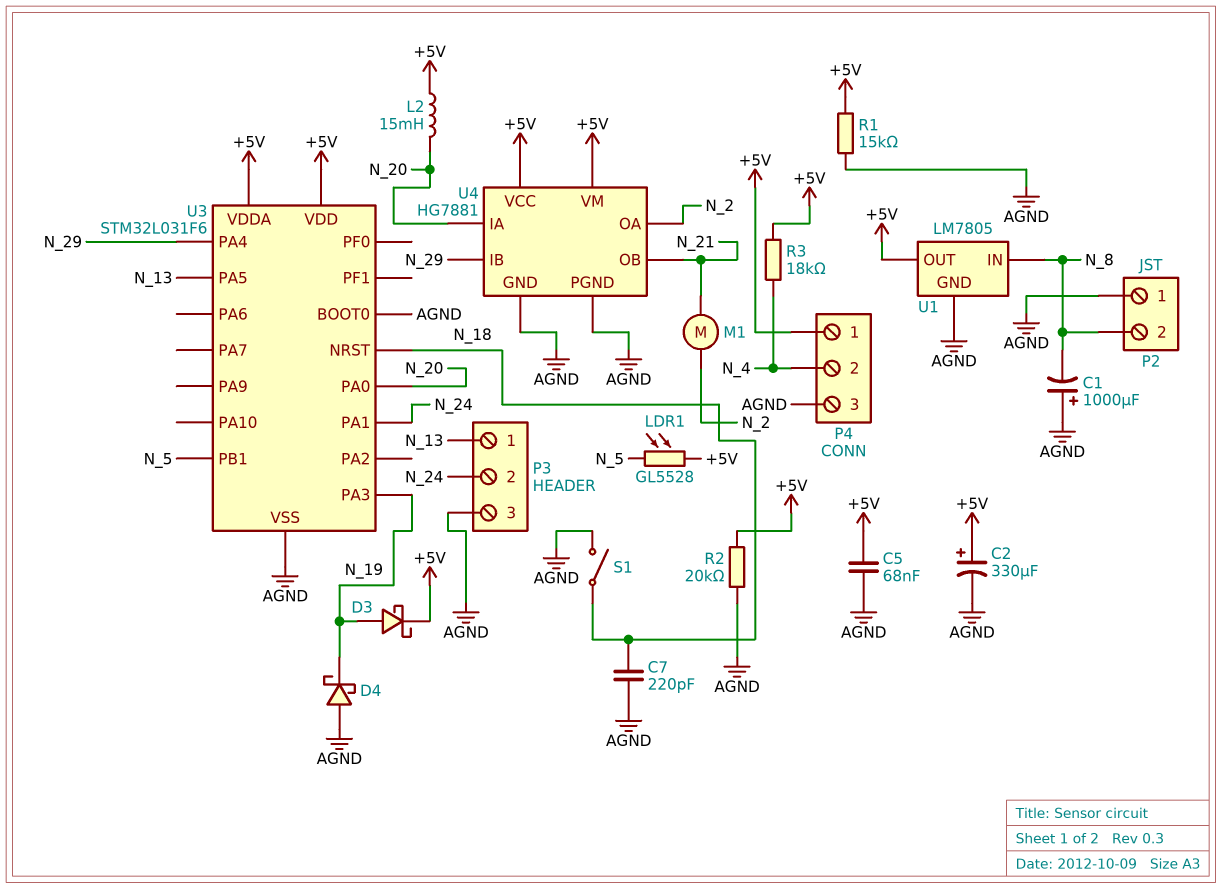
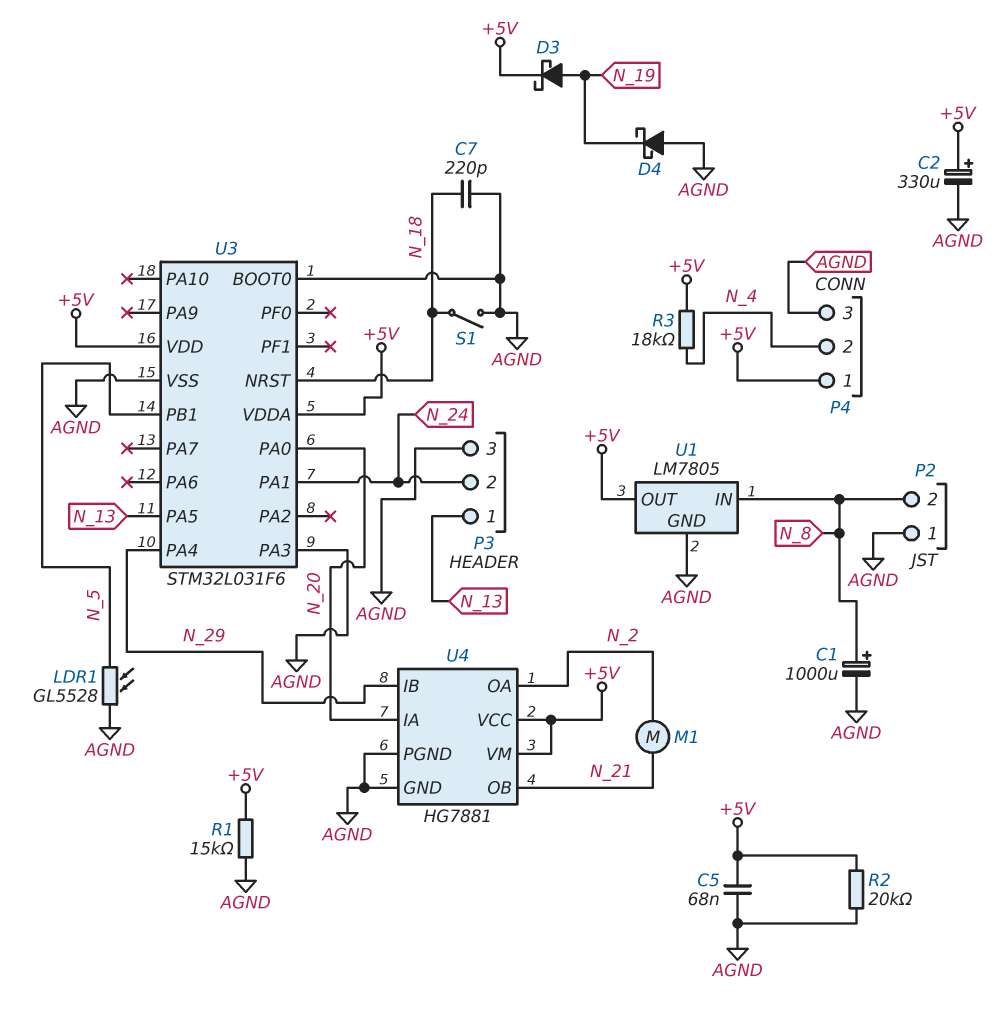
C1: 1000uF (plus AGND, minus N_8) -> 1000uF (plus N_8, minus AGND)
L2: 15mH (+5V, N_20) -> none
LDR1: GL5528 (+5V, N_5) -> GL5528 (AGND, N_5)
U3 pin PA3: N_19 -> AGND

